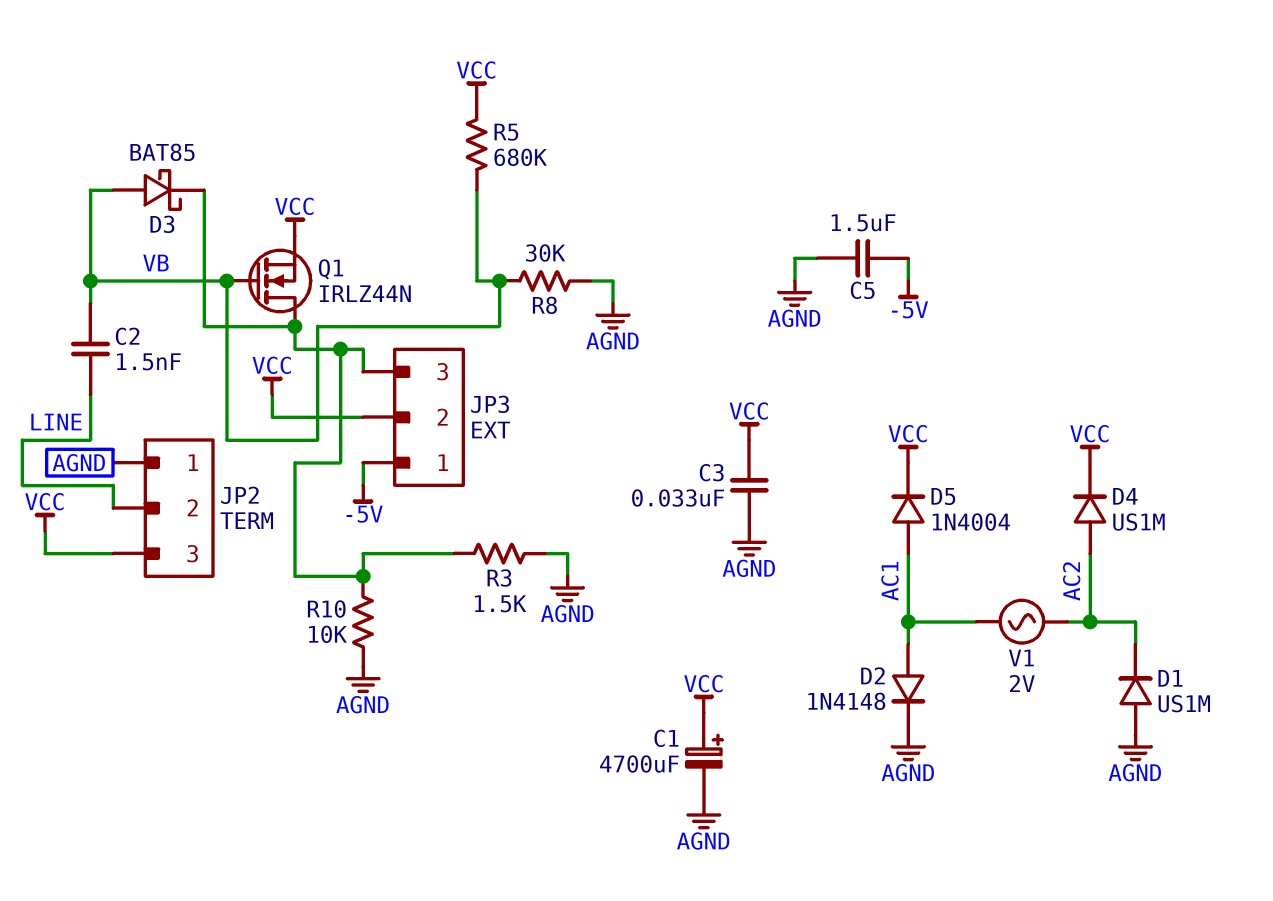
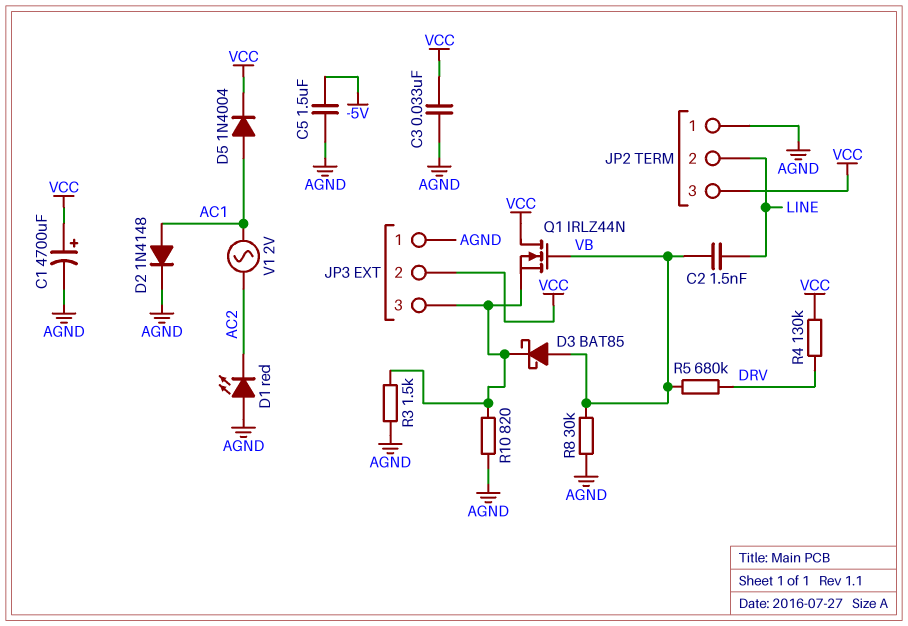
D1: diode US1M (A AGND, K AC2) -> LED red (A AGND, K AC2)
D4: diode US1M (A AC2, K VCC) -> none
JP3 pin 1: -5V -> AGND
Q1: NMOS IRLZ44N (G VB, D JP3/3, S VCC) -> NMOS IRLZ44N (G VB, D VCC, S JP3/3)
R4: none -> 130k (DRV, VCC)
R5: 680k (VB, VCC) -> 680k (DRV, VB)
R10: 10k (AGND, JP3/3) -> 820 (AGND, JP3/3)

